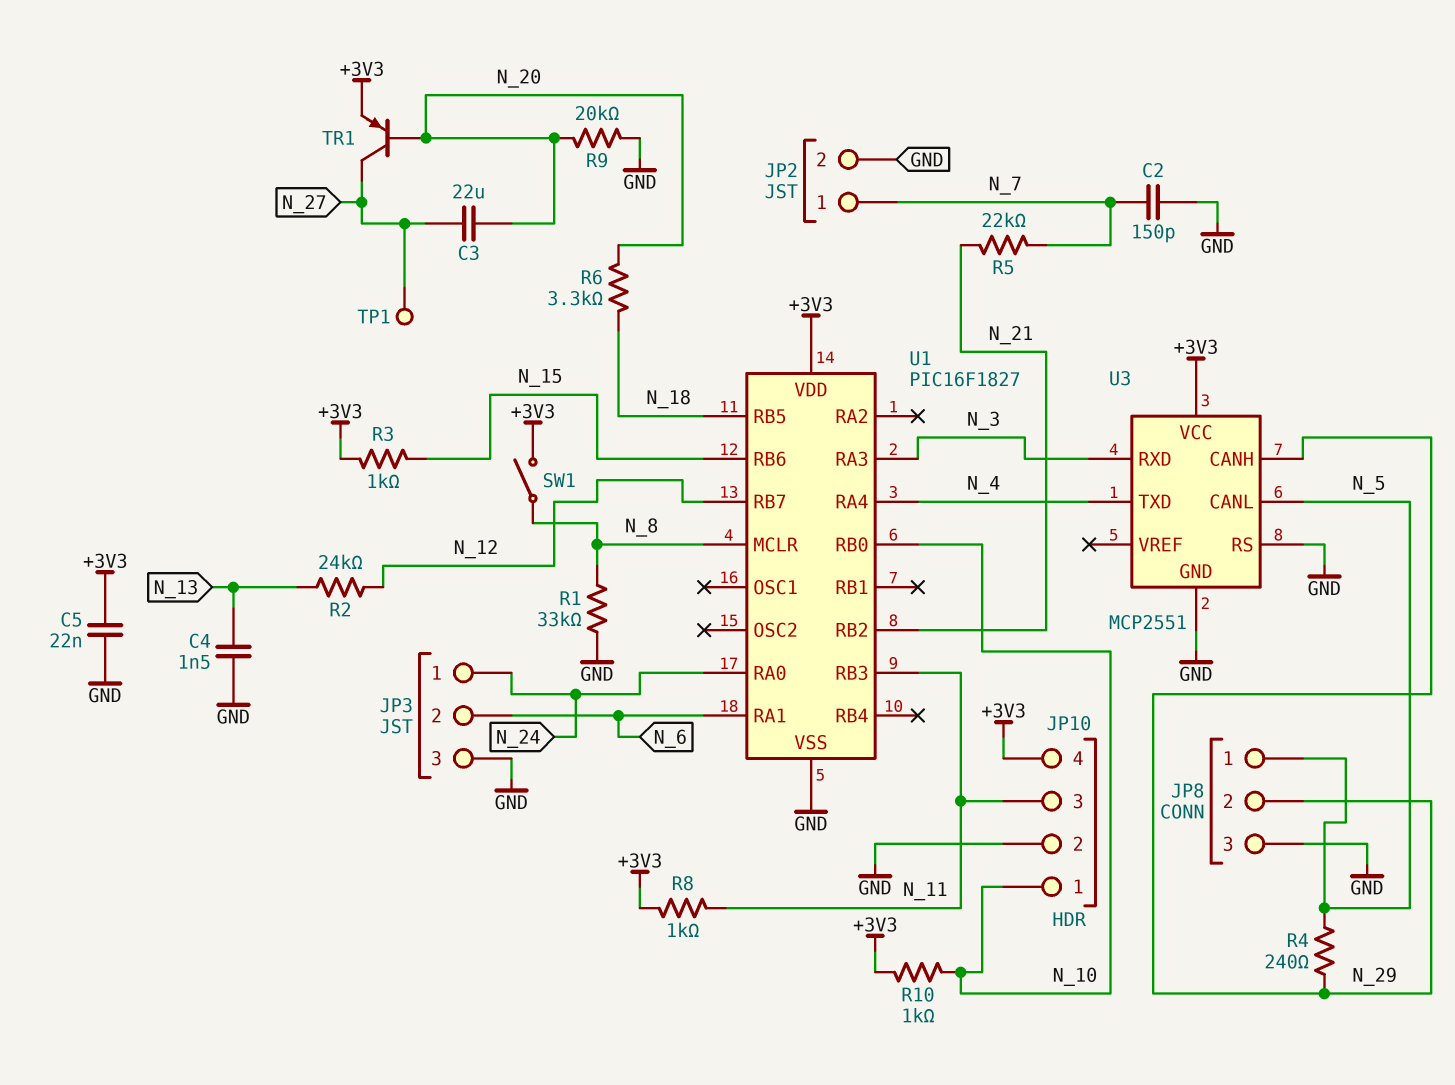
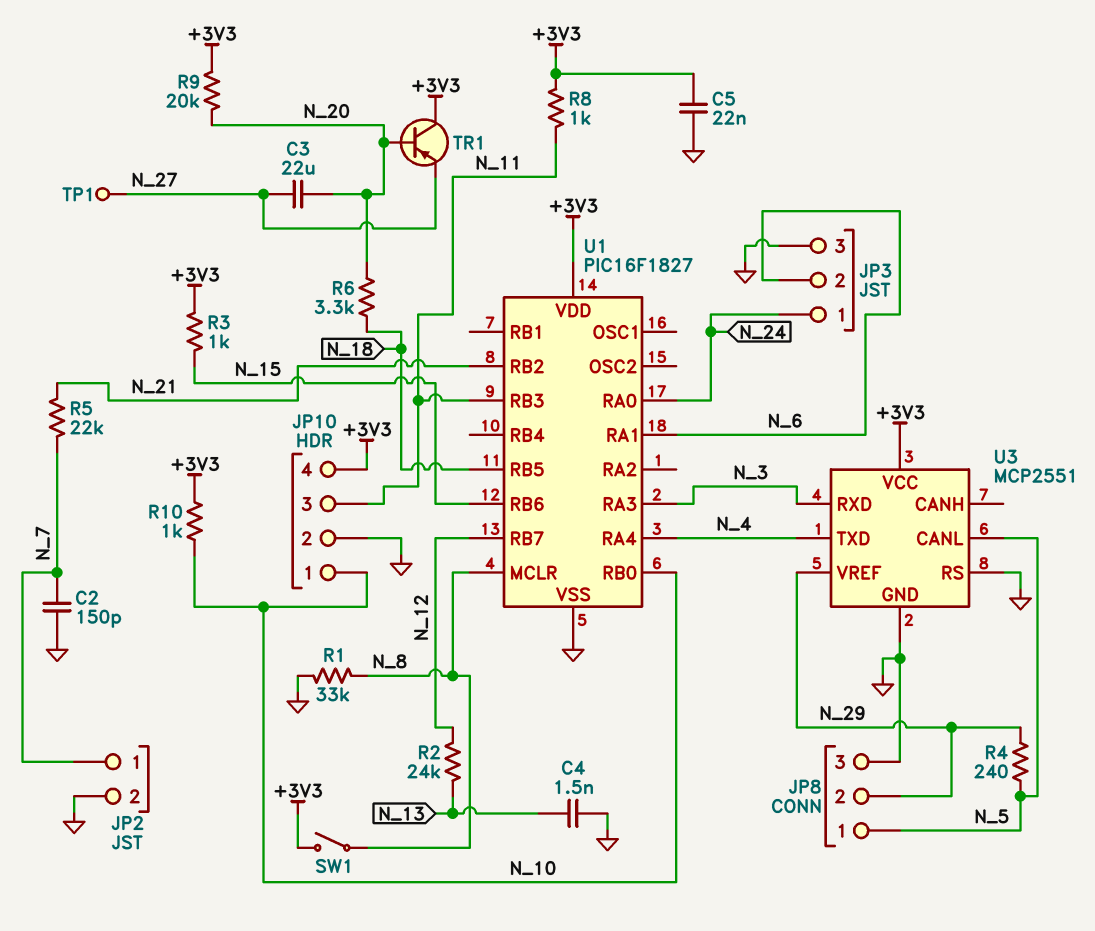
R9: 20k (GND, N_20) -> 20k (+3V3, N_20)
TR1: PNP (B N_20, C N_27, E +3V3) -> PNP (B N_20, C +3V3, E N_27)
U3 pin CANH: N_29 -> none
U3 pin VREF: none -> N_29

